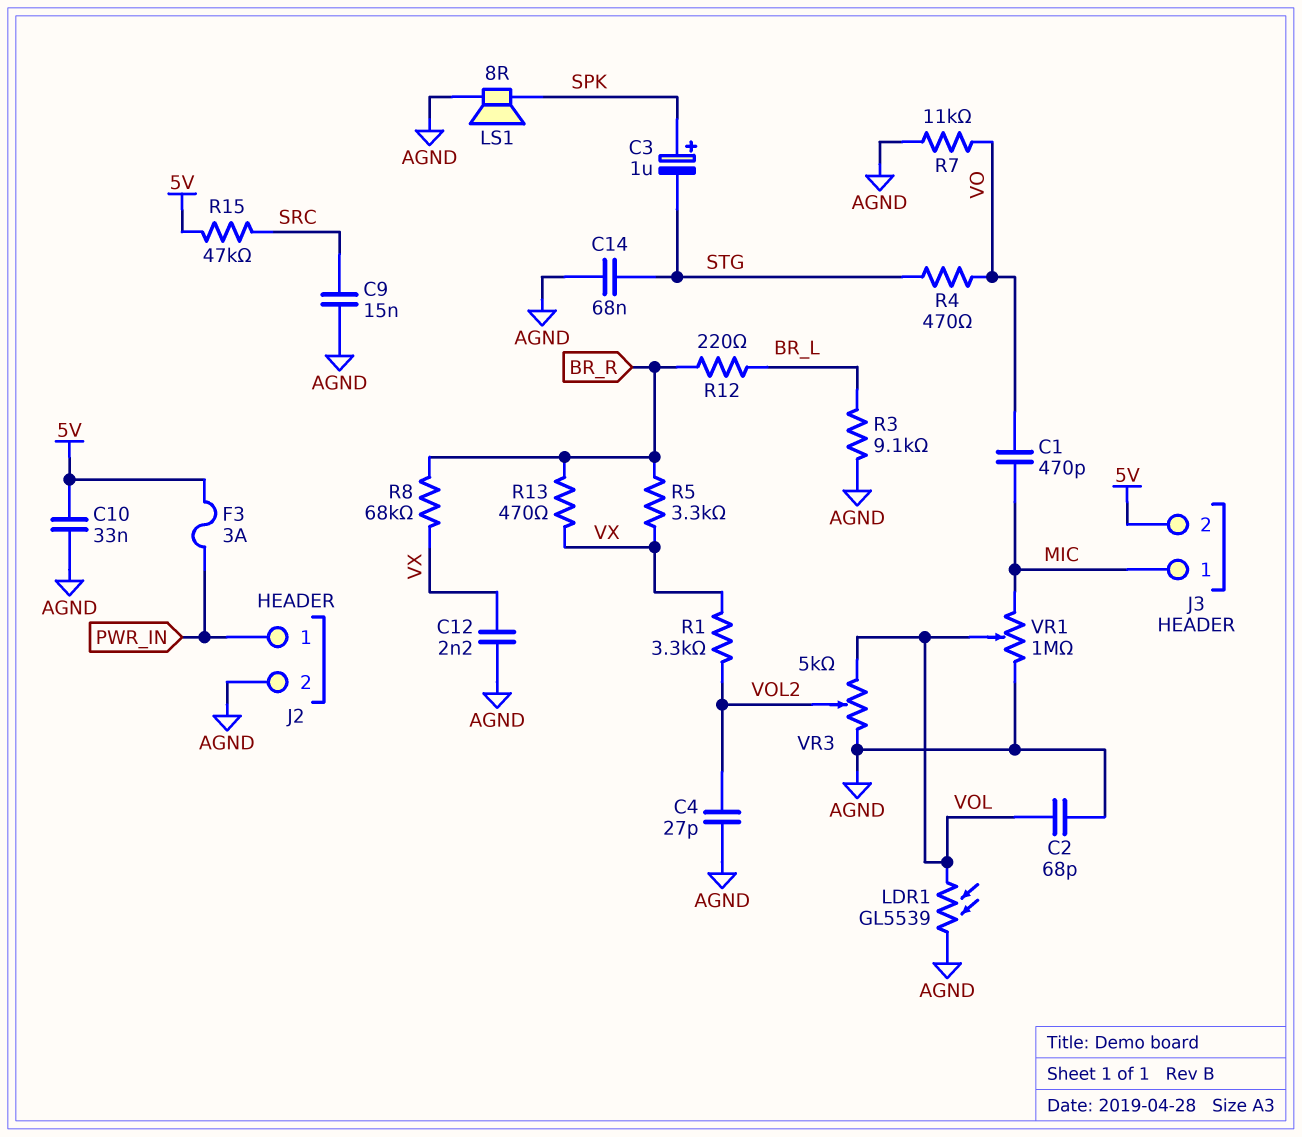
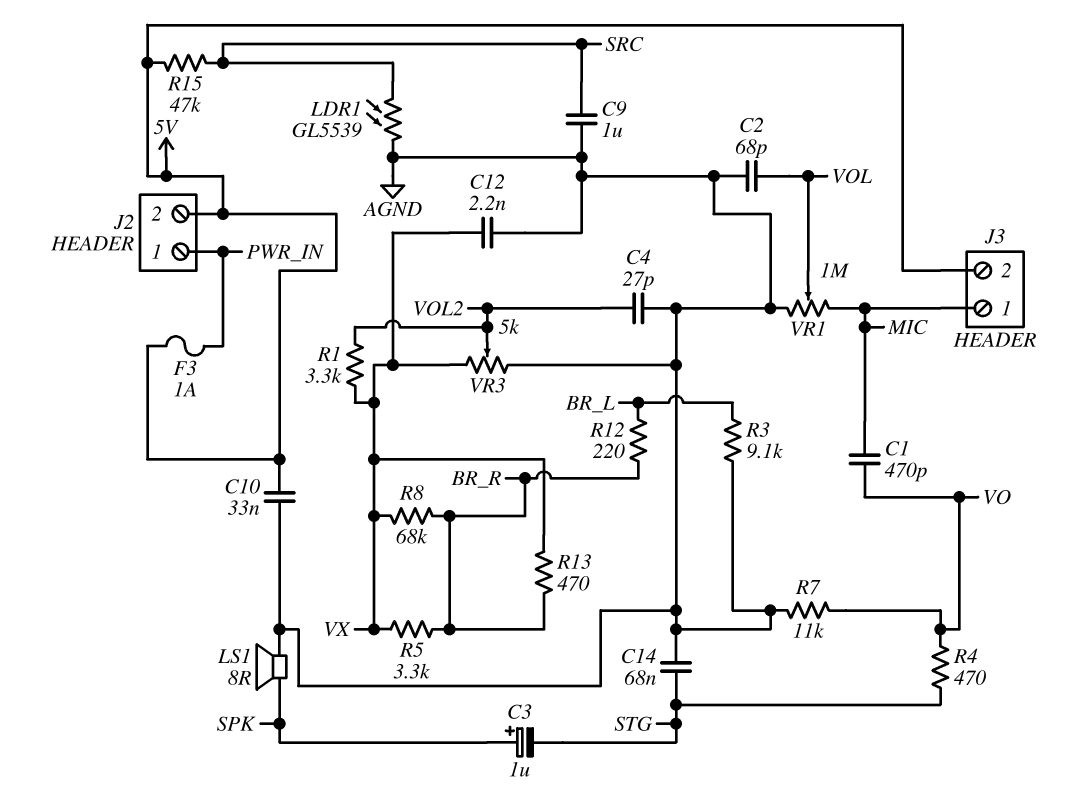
C9: 15nF (AGND, SRC) -> 1uF (AGND, SRC)
F3: 3A (5V, PWR_IN) -> 1A (5V, PWR_IN)
J2 pin 2: AGND -> 5V
LDR1: GL5539 (AGND, VOL) -> GL5539 (AGND, SRC)
VR3: 5k (AGND, VOL, wiper VOL2) -> 5k (AGND, VX, wiper VOL2)

